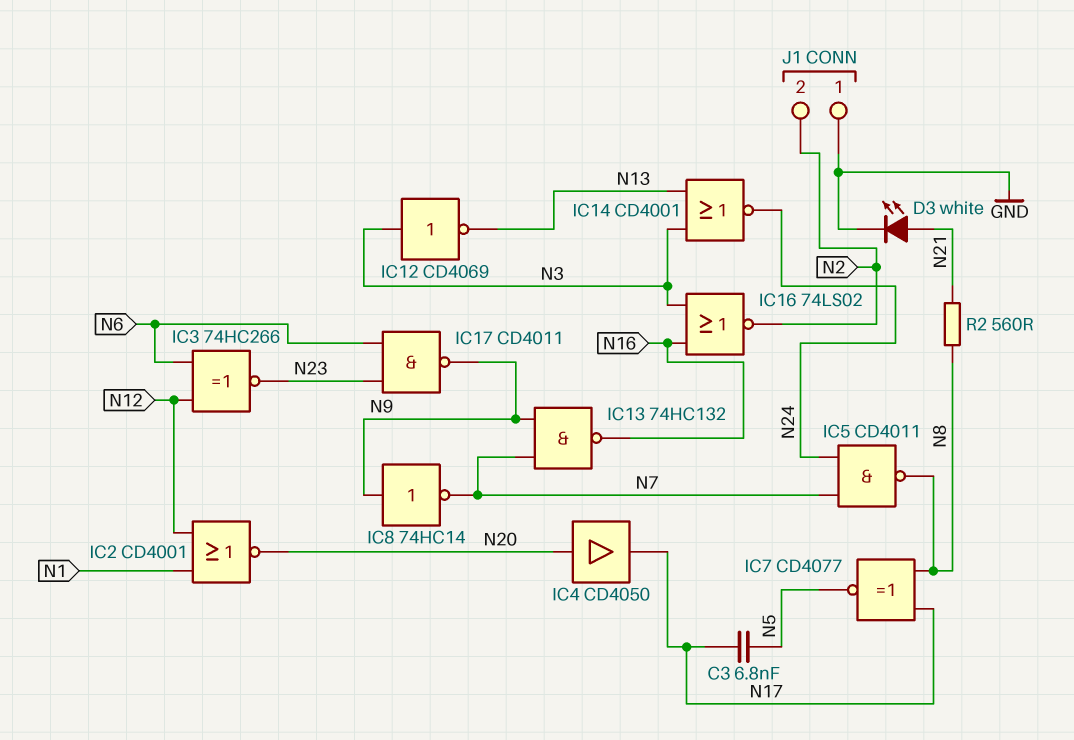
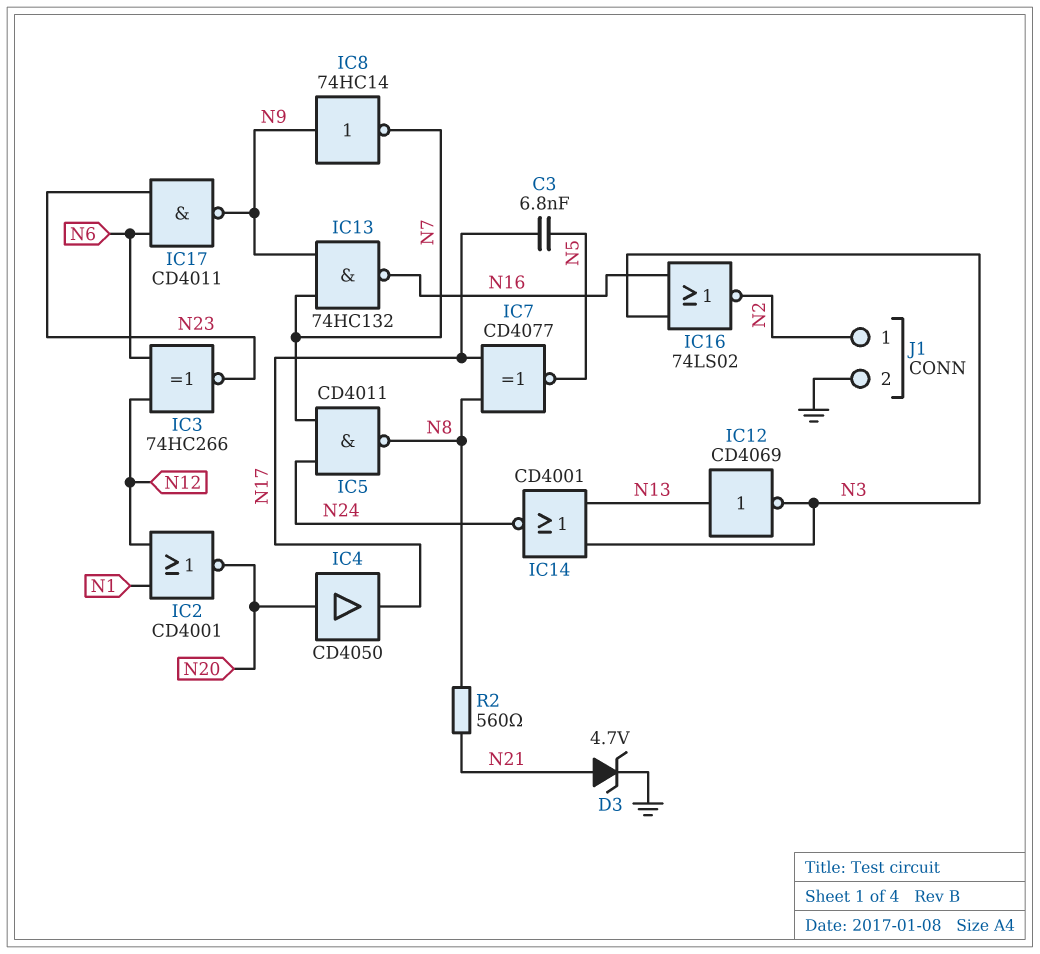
D3: LED white (A N21, K GND) -> zener 4.7V (A N21, K GND)
IC12: NOT CD4069 (in N3, out N13) -> NOT CD4069 (in N13, out N3)
J1 pin 1: GND -> N2
J1 pin 2: N2 -> GND

